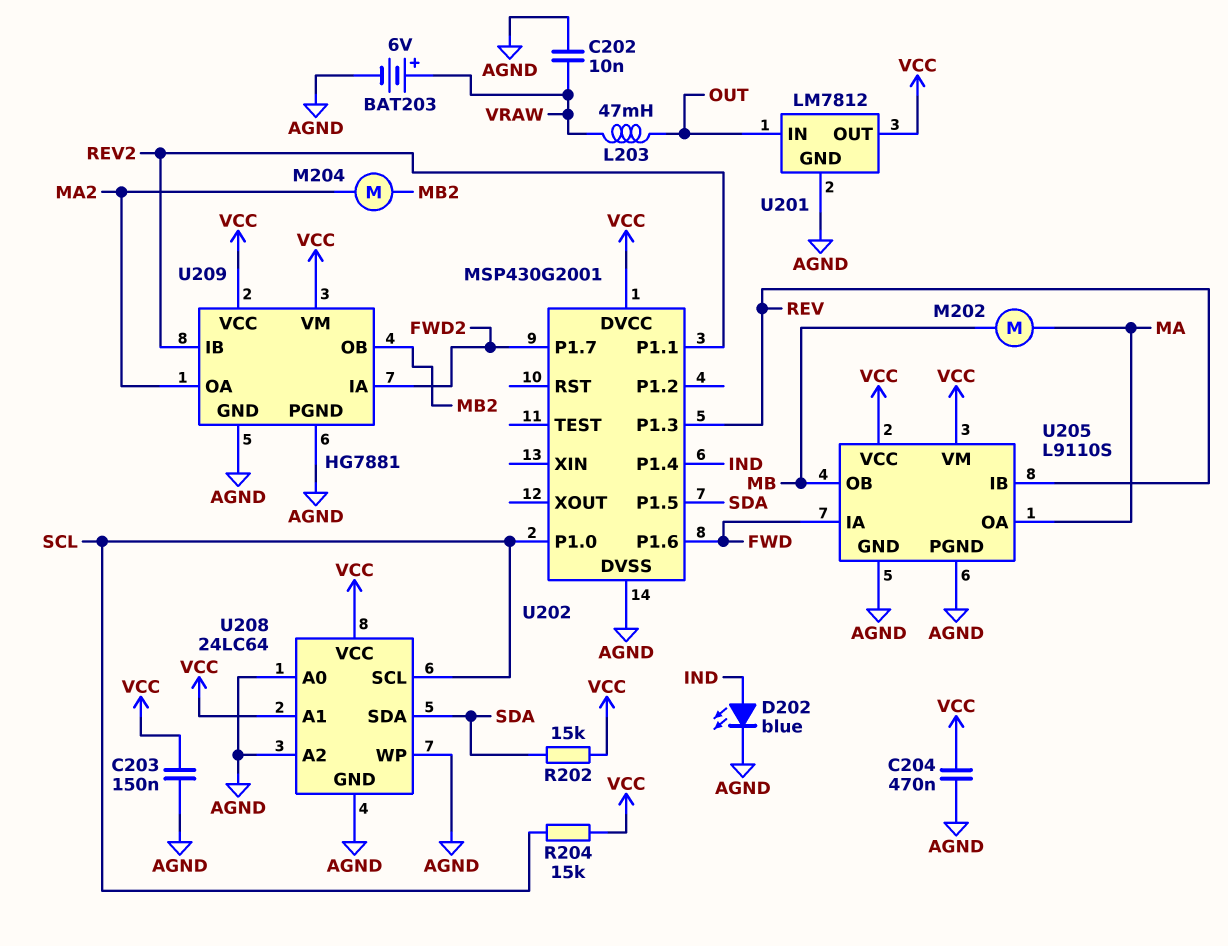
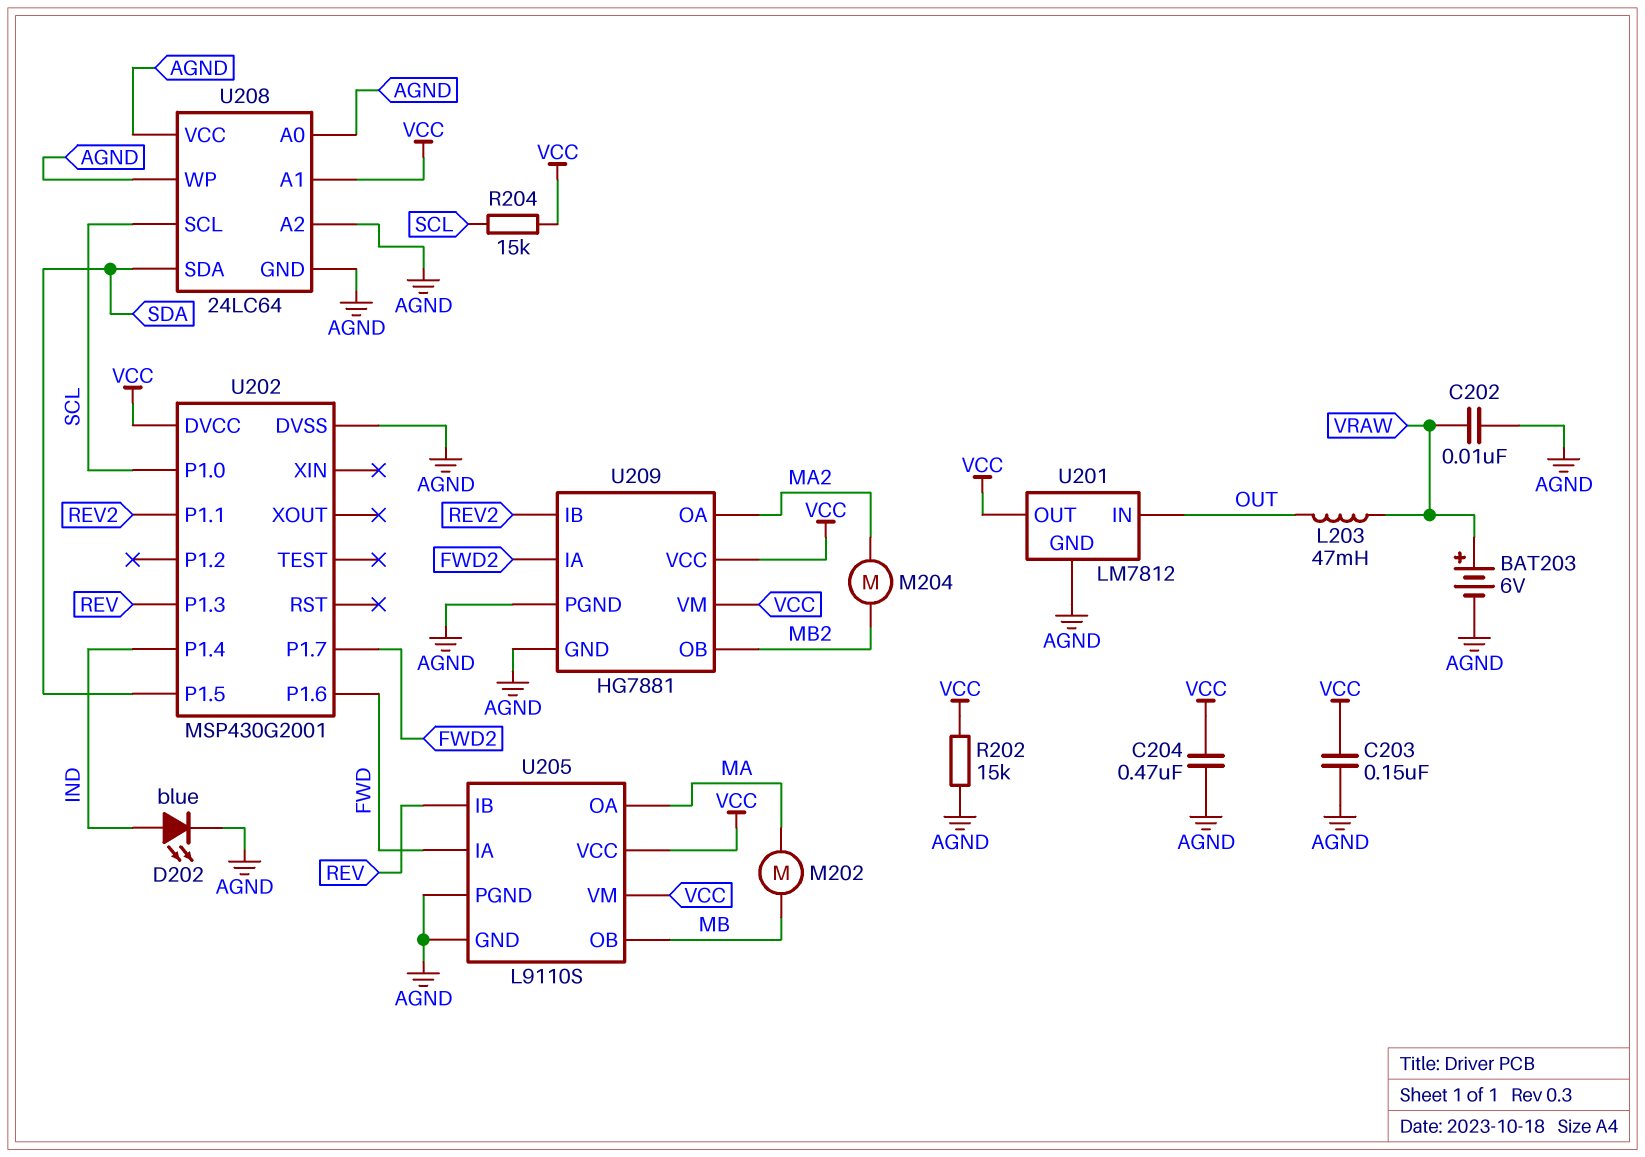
R202: 15k (SDA, VCC) -> 15k (AGND, VCC)
U208 pin VCC: VCC -> AGND

